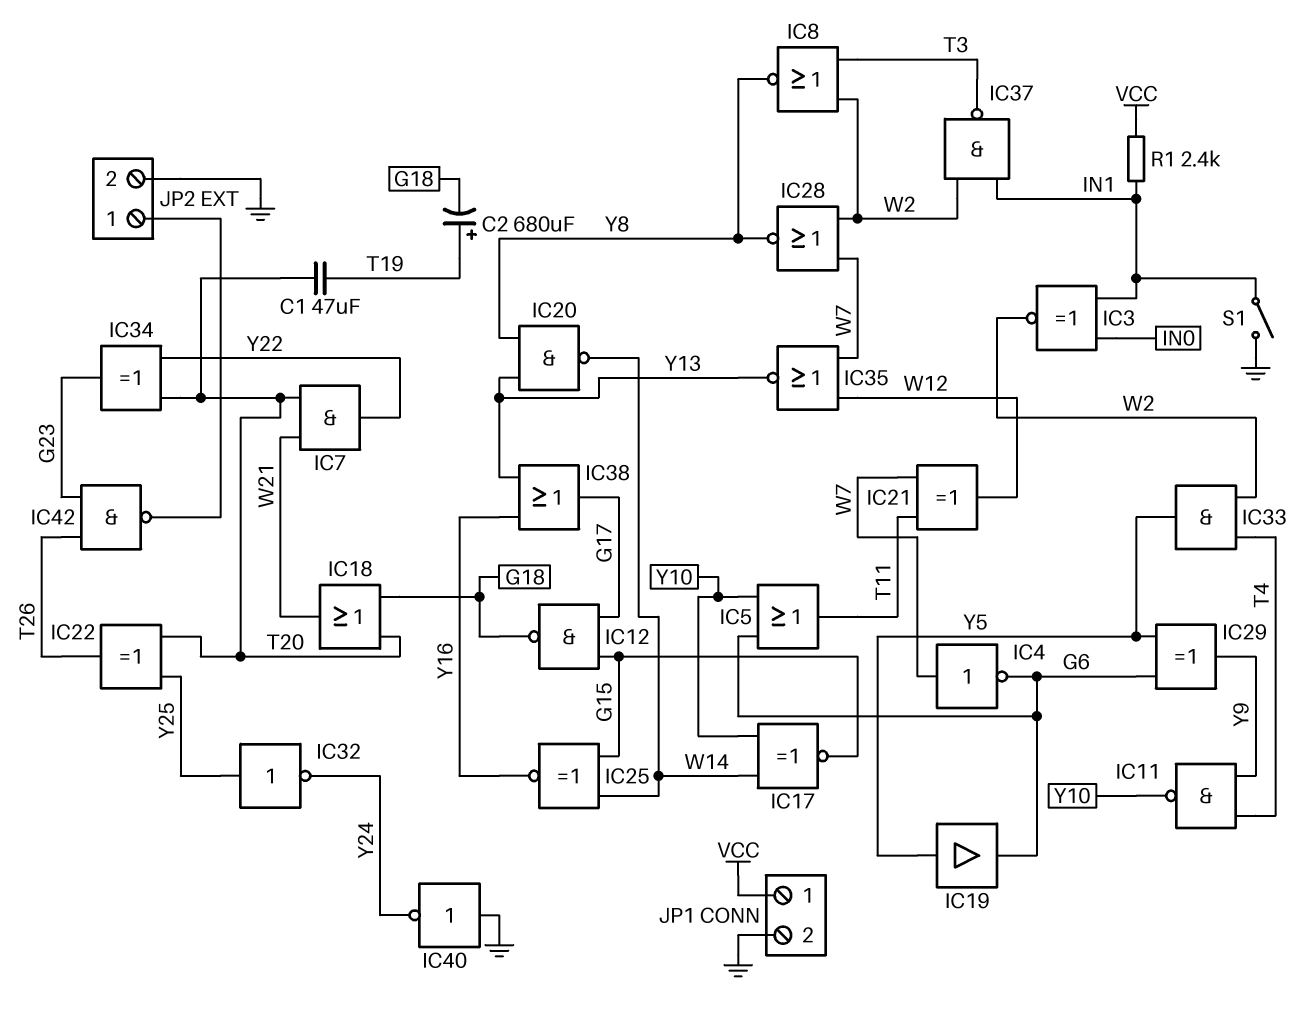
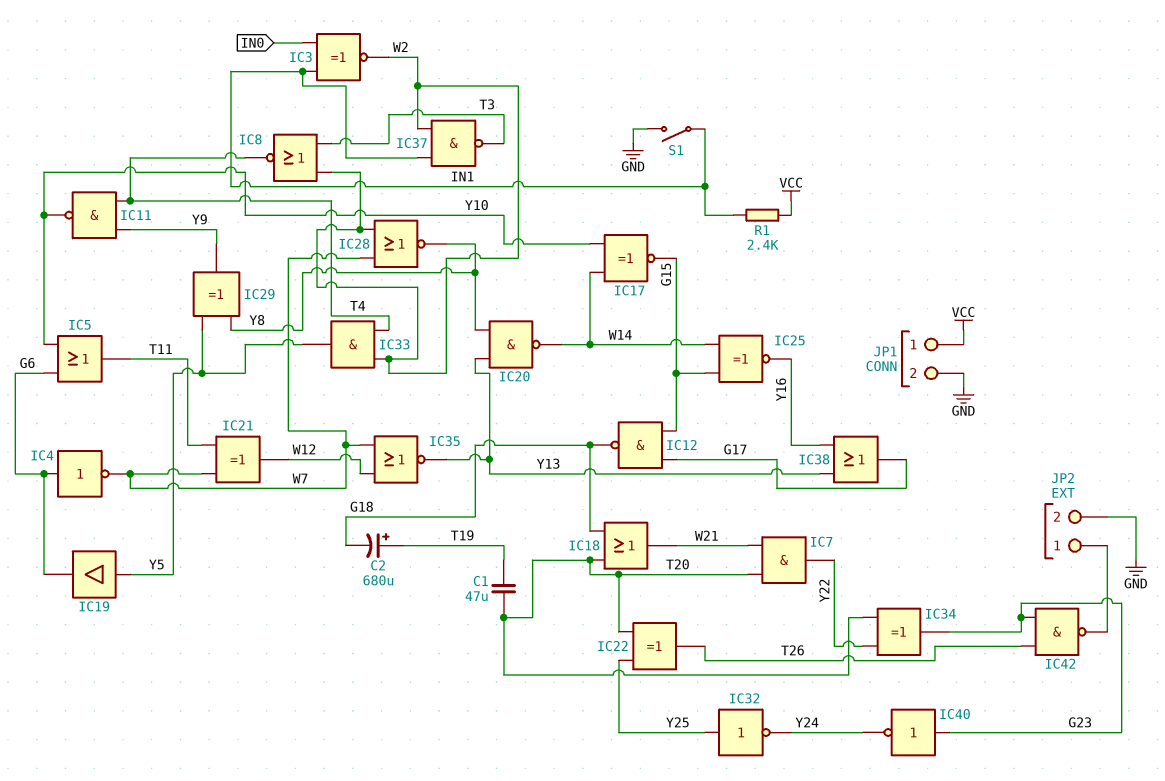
IC4: NOT (in W7, out G6) -> NOT (in G6, out W7)
IC8: NOR (in T3, in W2, out Y8) -> NOR (in T3, in W2, out T4)
IC29: XOR (in G6, in Y5, out Y9) -> XOR (in Y5, in Y8, out Y9)
IC40: NOT (in GND, out Y24) -> NOT (in G23, out Y24)

